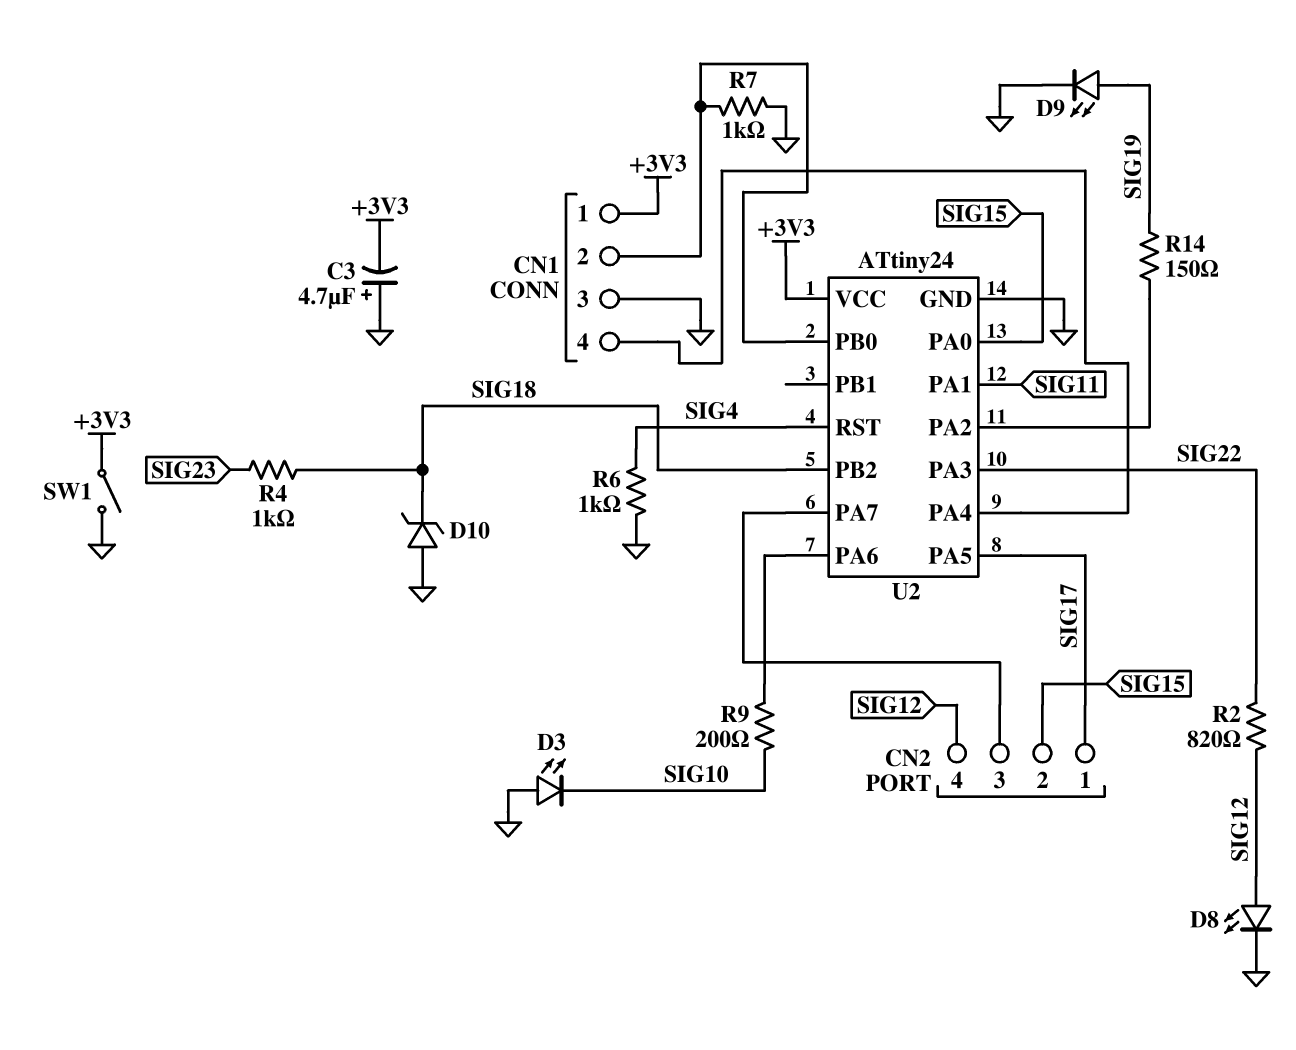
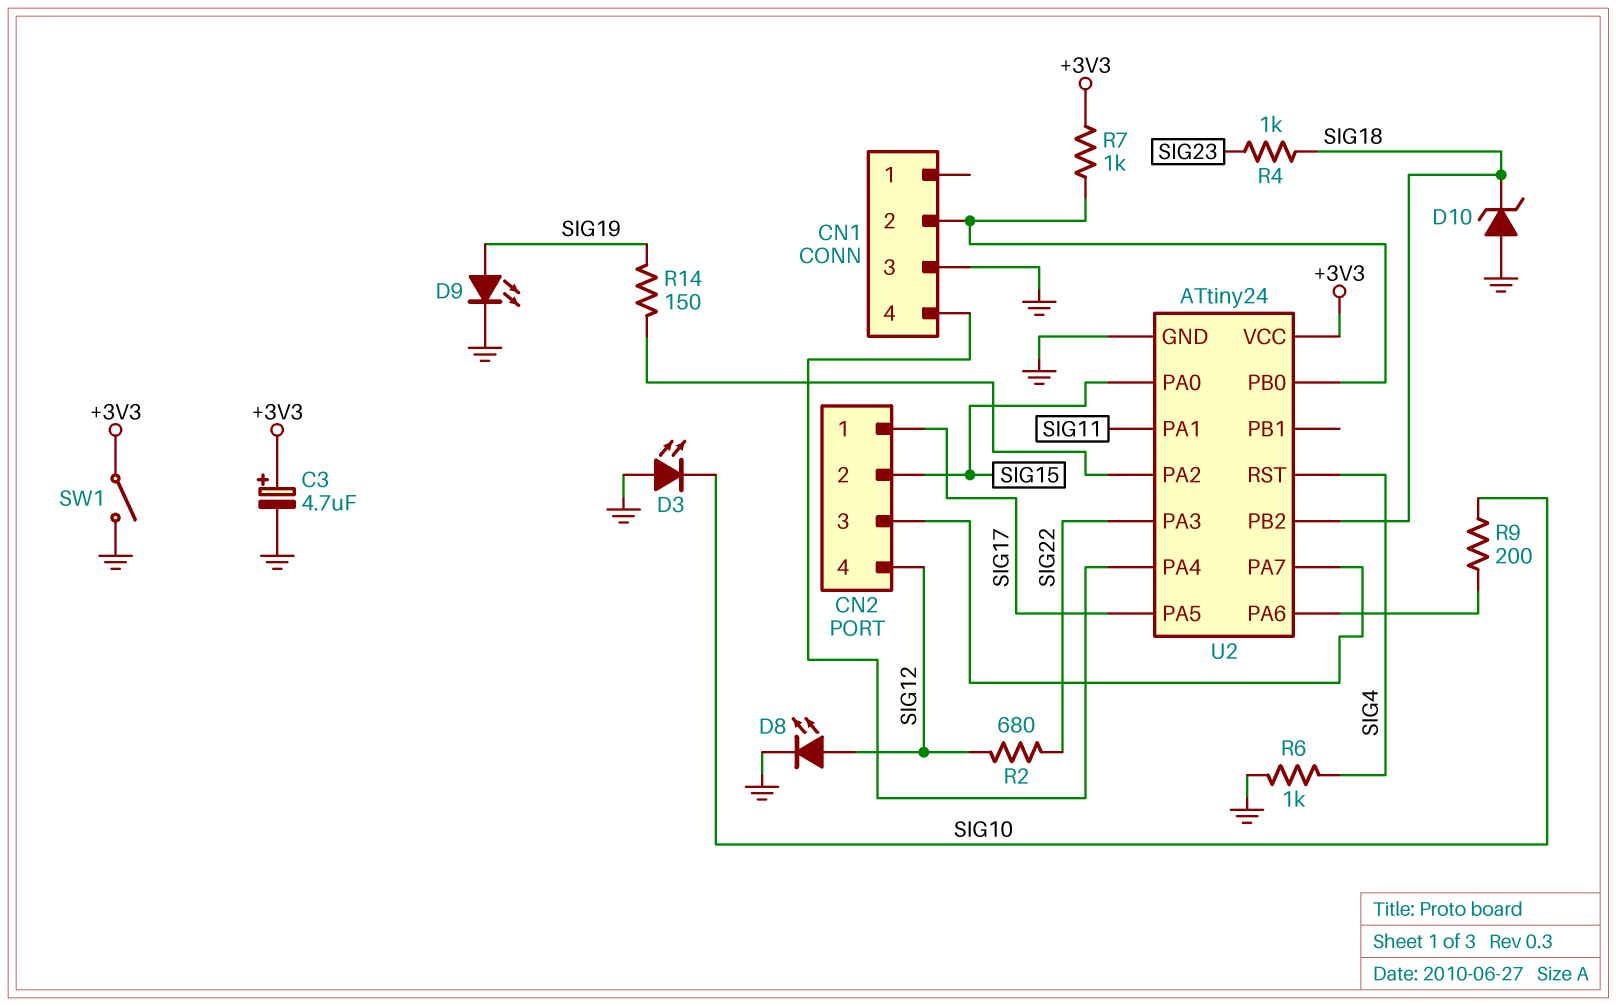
C3: 4.7uF (plus GND, minus +3V3) -> 4.7uF (plus +3V3, minus GND)
CN1 pin 1: +3V3 -> none
R2: 820 (SIG12, SIG22) -> 680 (SIG12, SIG22)
R7: 1k (CN1/2, GND) -> 1k (+3V3, CN1/2)

